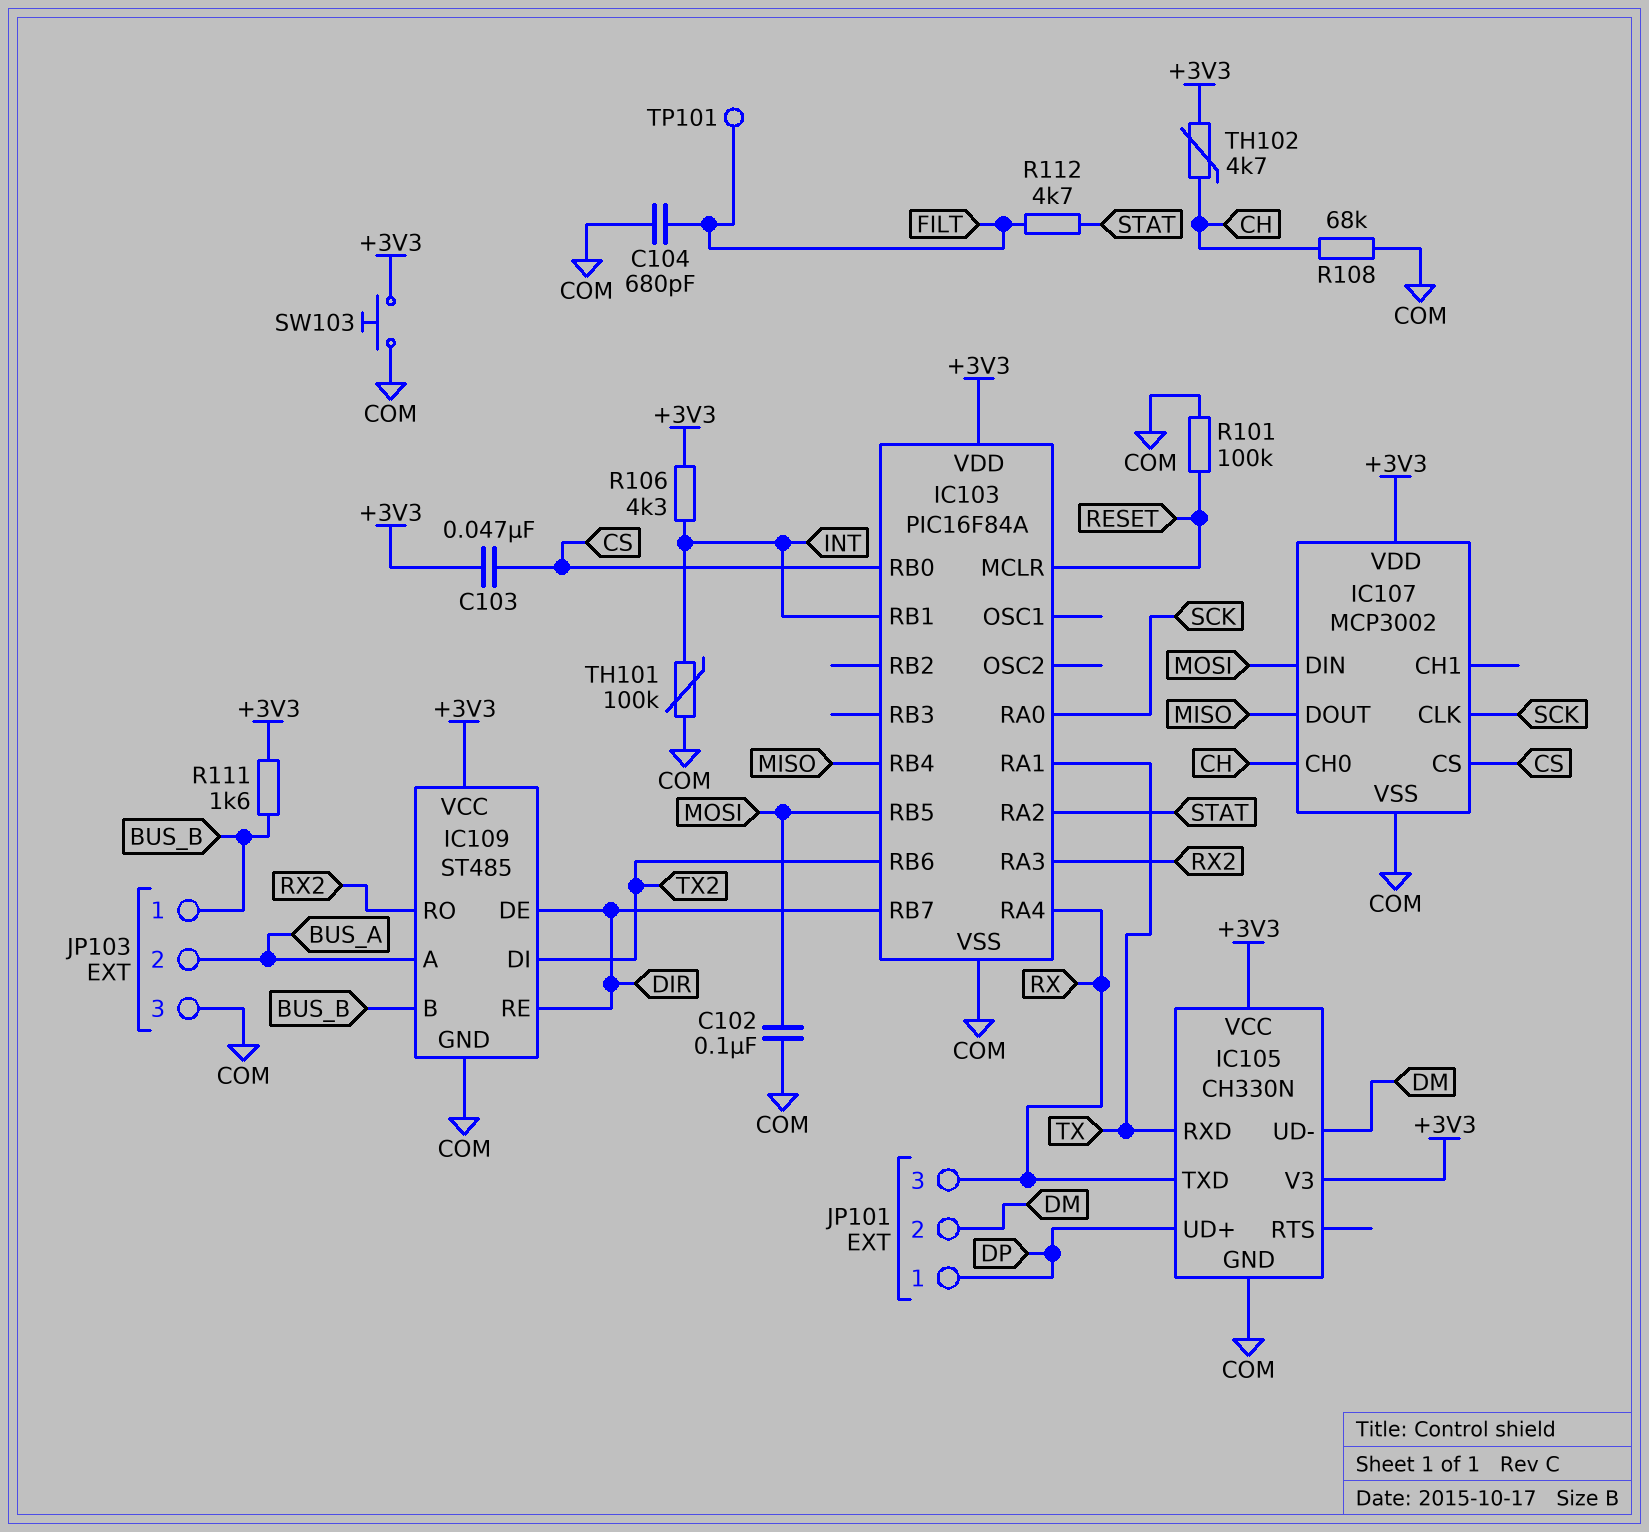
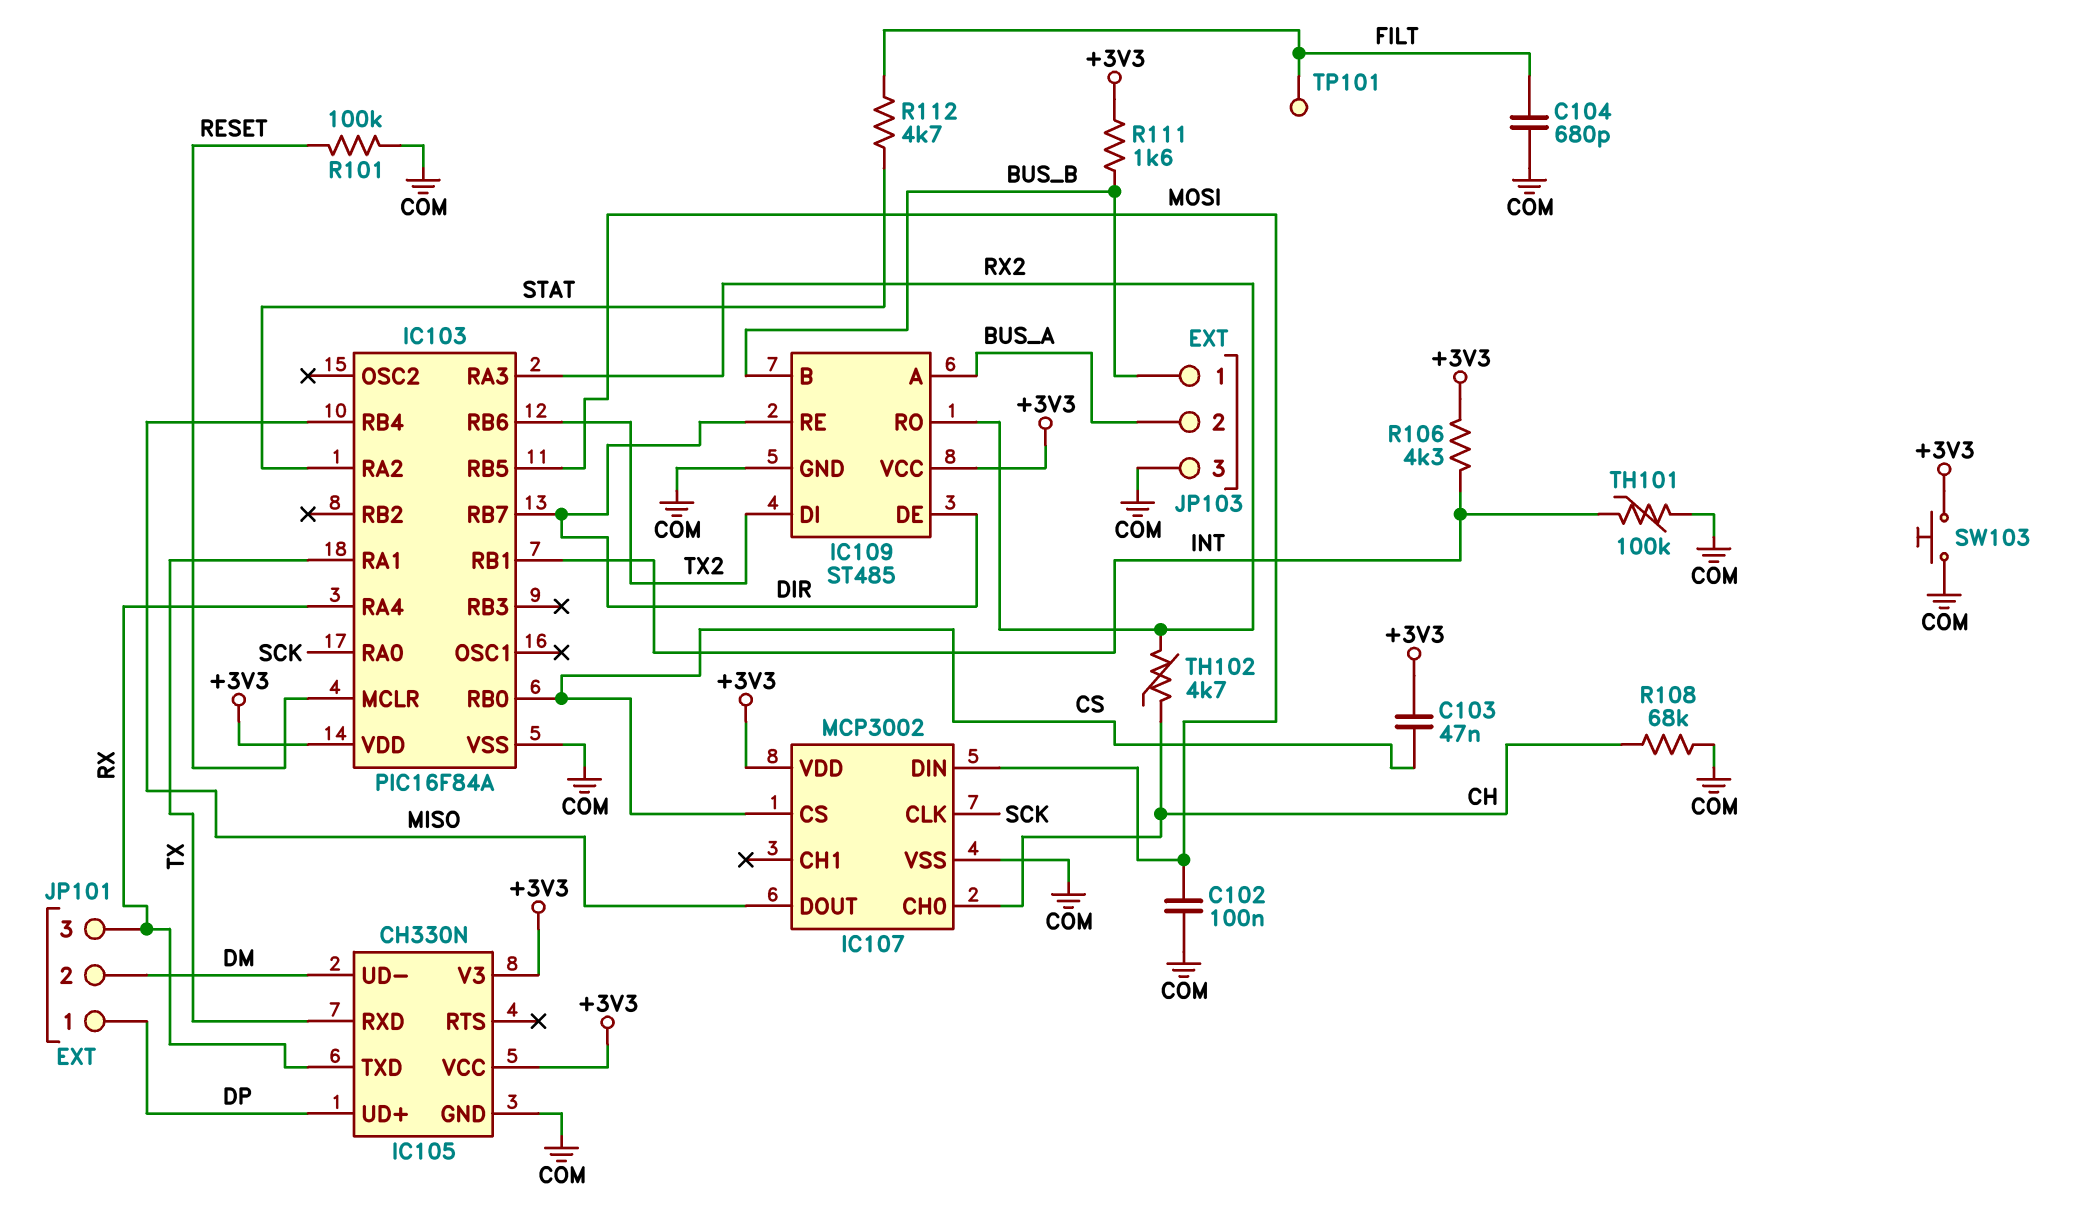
TH102: 4.7k (+3V3, CH) -> 4.7k (CH, RX2)

